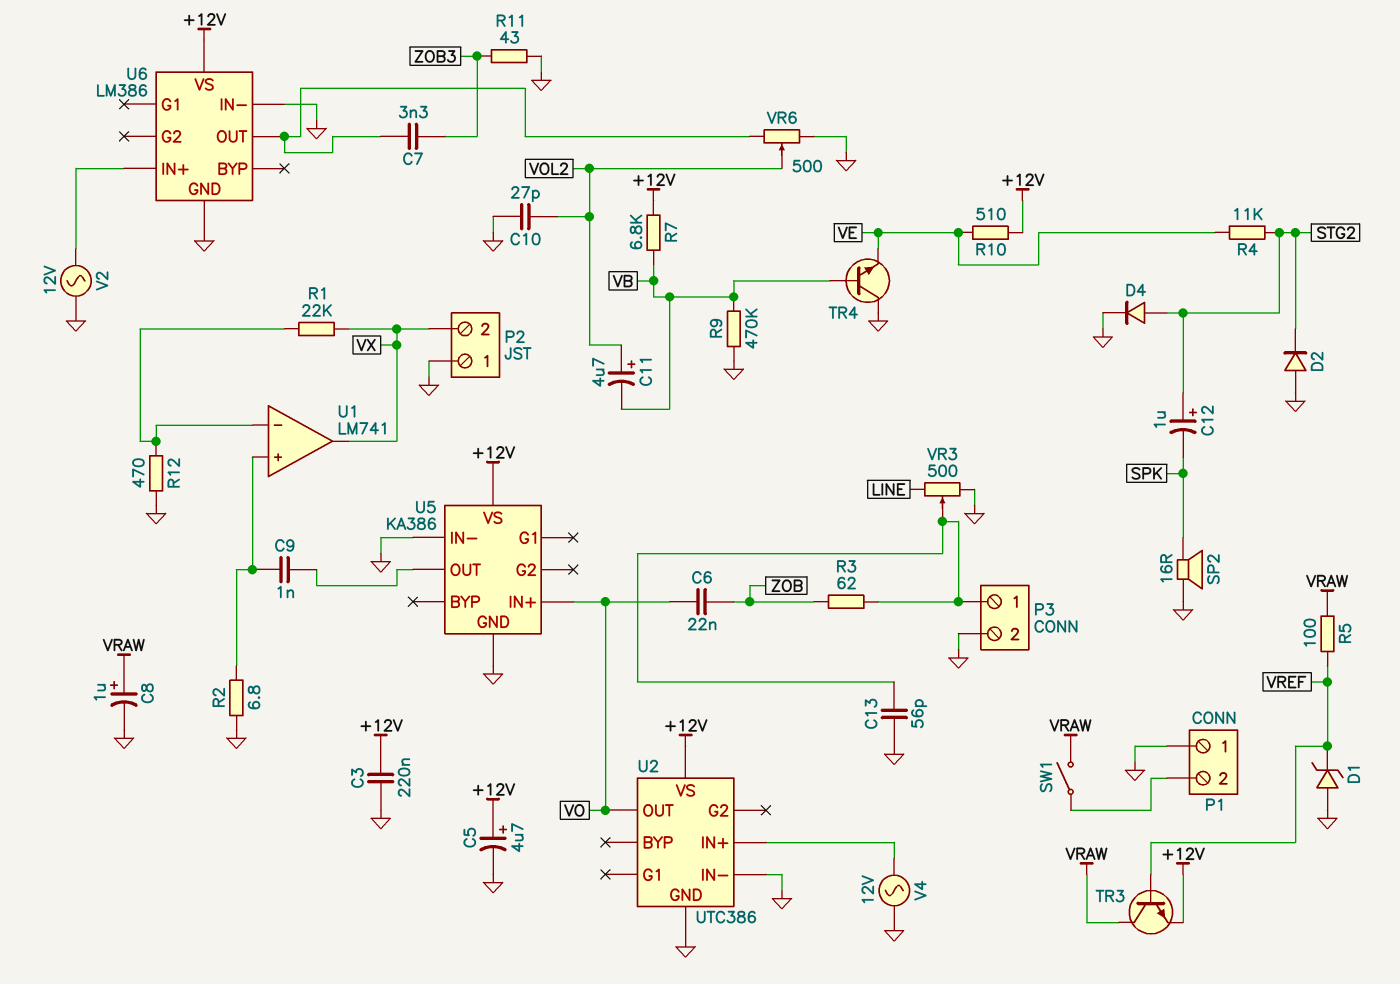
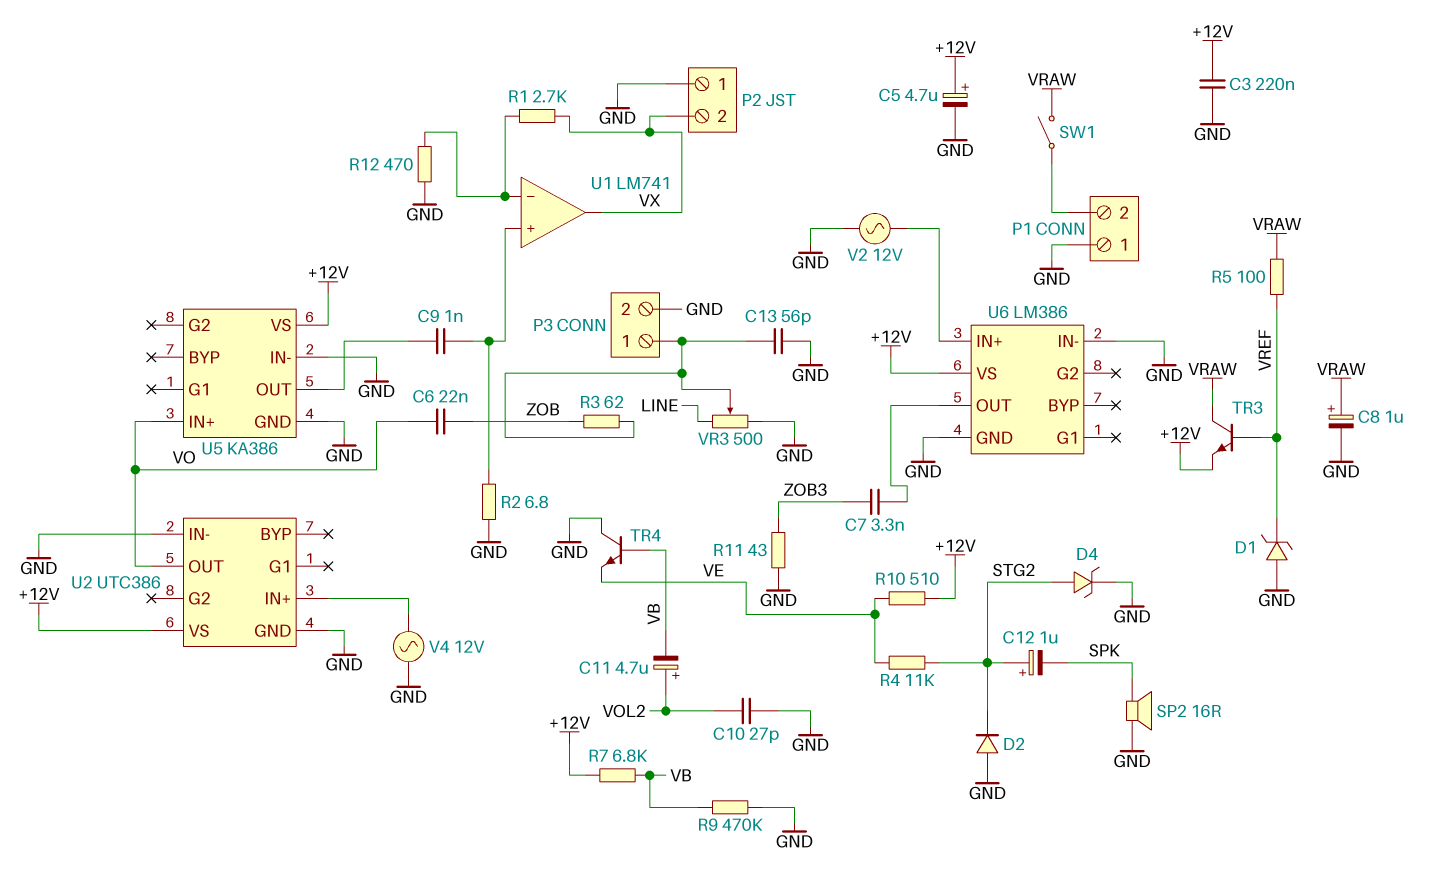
D4: diode (A STG2, K GND) -> zener (A STG2, K GND)
R1: 22k (U1/in-, VX) -> 2.7k (U1/in-, VX)
VR6: 500 (GND, U6/OUT, wiper VOL2) -> none

